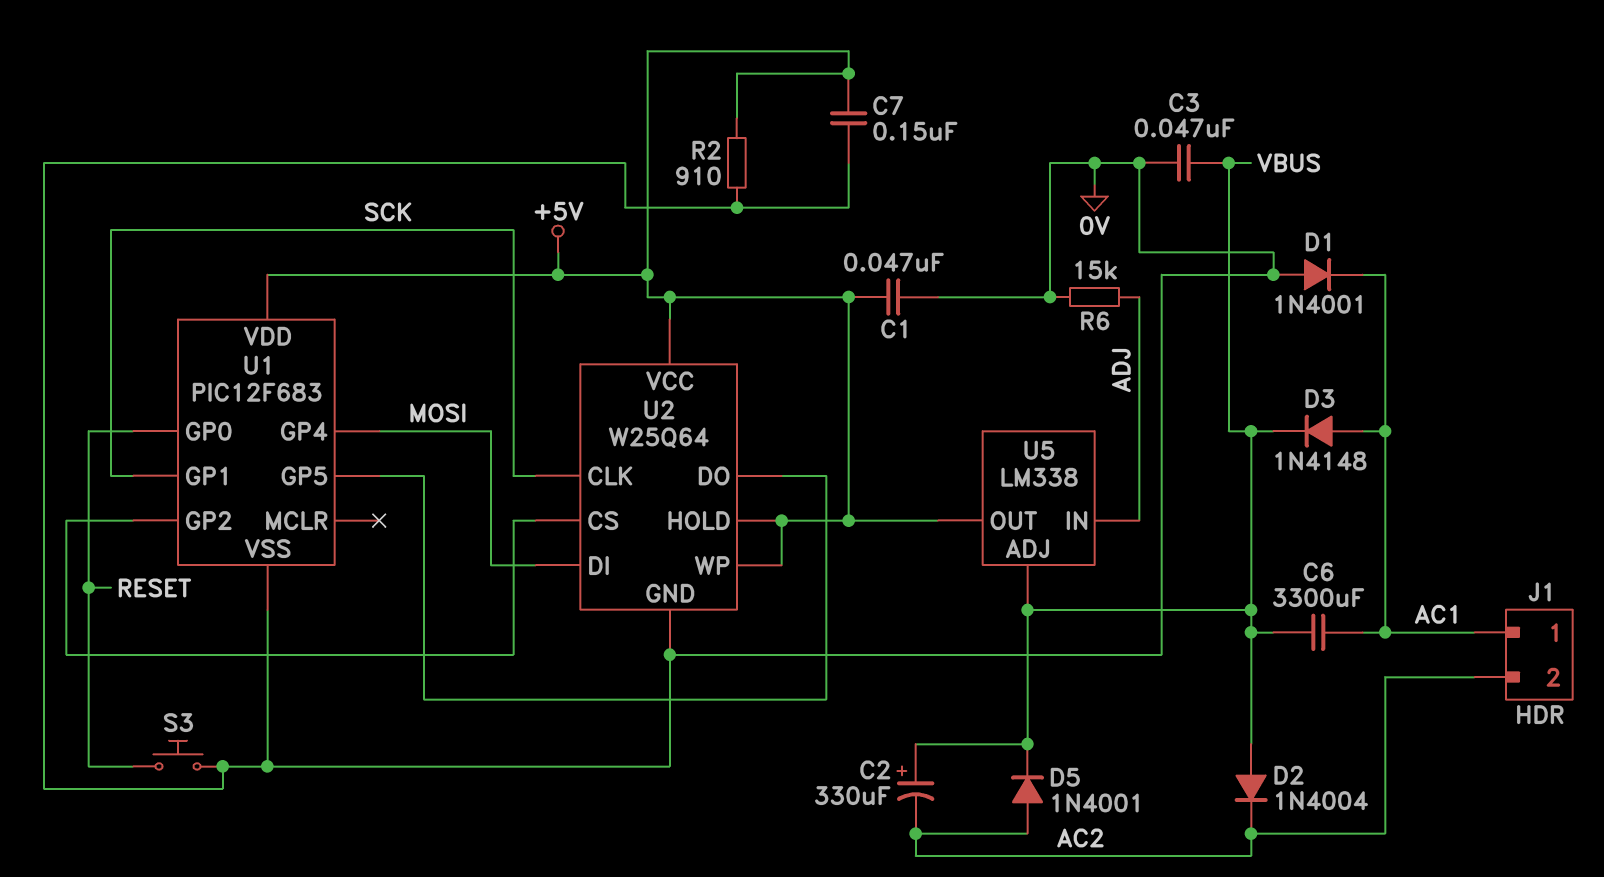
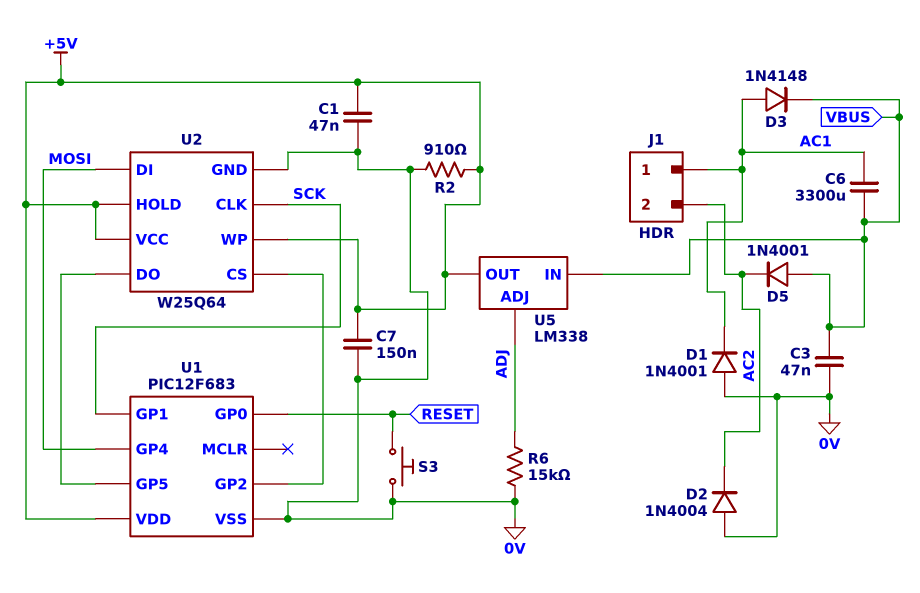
C2: 330uF (plus VBUS, minus AC2) -> none
D2: diode 1N4004 (A VBUS, K AC2) -> diode 1N4004 (A 0V, K AC2)
D5: diode 1N4001 (A AC2, K VBUS) -> diode 1N4001 (A VBUS, K AC2)
U5 pin ADJ: VBUS -> ADJ
U5 pin IN: ADJ -> VBUS

